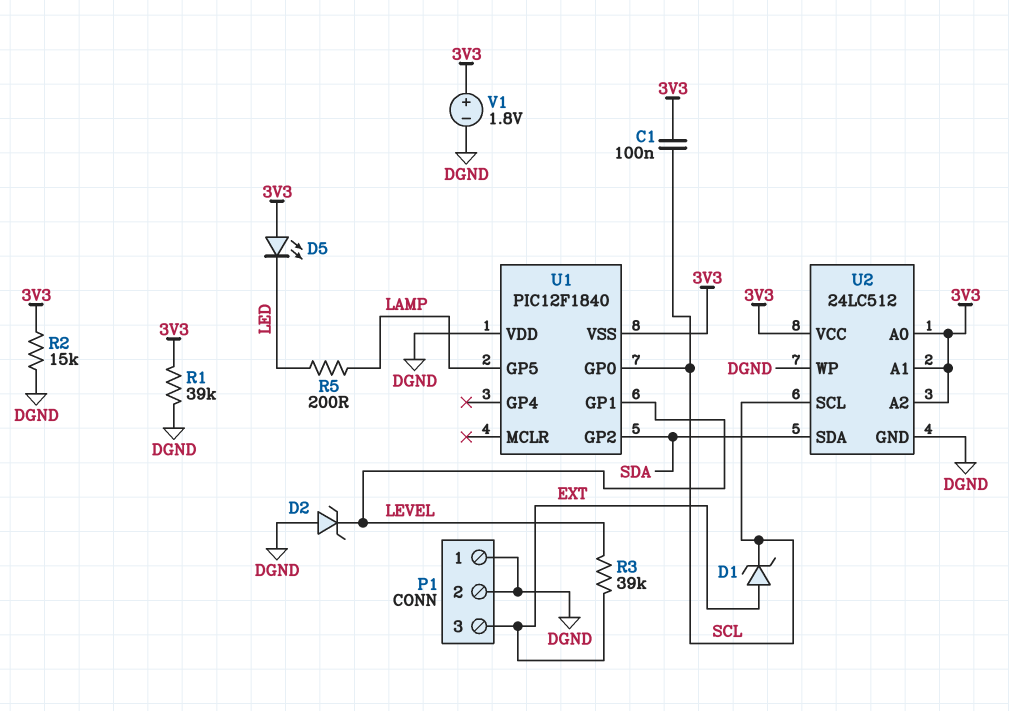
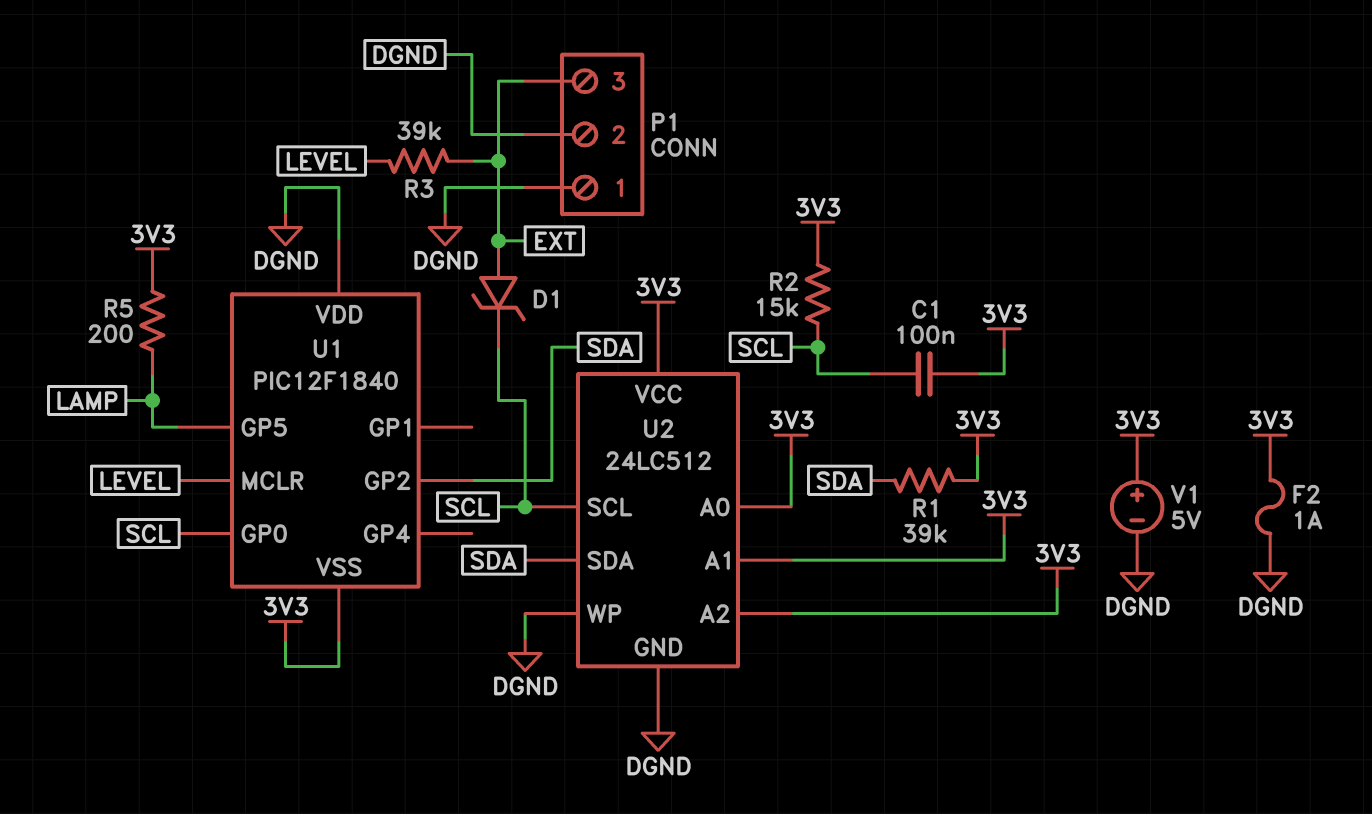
D2: zener (A DGND, K LEVEL) -> none
D5: LED (A 3V3, K LED) -> none
F2: none -> 1A (3V3, DGND)
R1: 39k (3V3, DGND) -> 39k (3V3, SDA)
R2: 15k (3V3, DGND) -> 15k (3V3, SCL)
R5: 200 (LAMP, LED) -> 200 (3V3, LAMP)
U1 pin GP1: LEVEL -> none
U1 pin MCLR: none -> LEVEL
V1: 1.8V (plus 3V3, minus DGND) -> 5V (plus 3V3, minus DGND)

